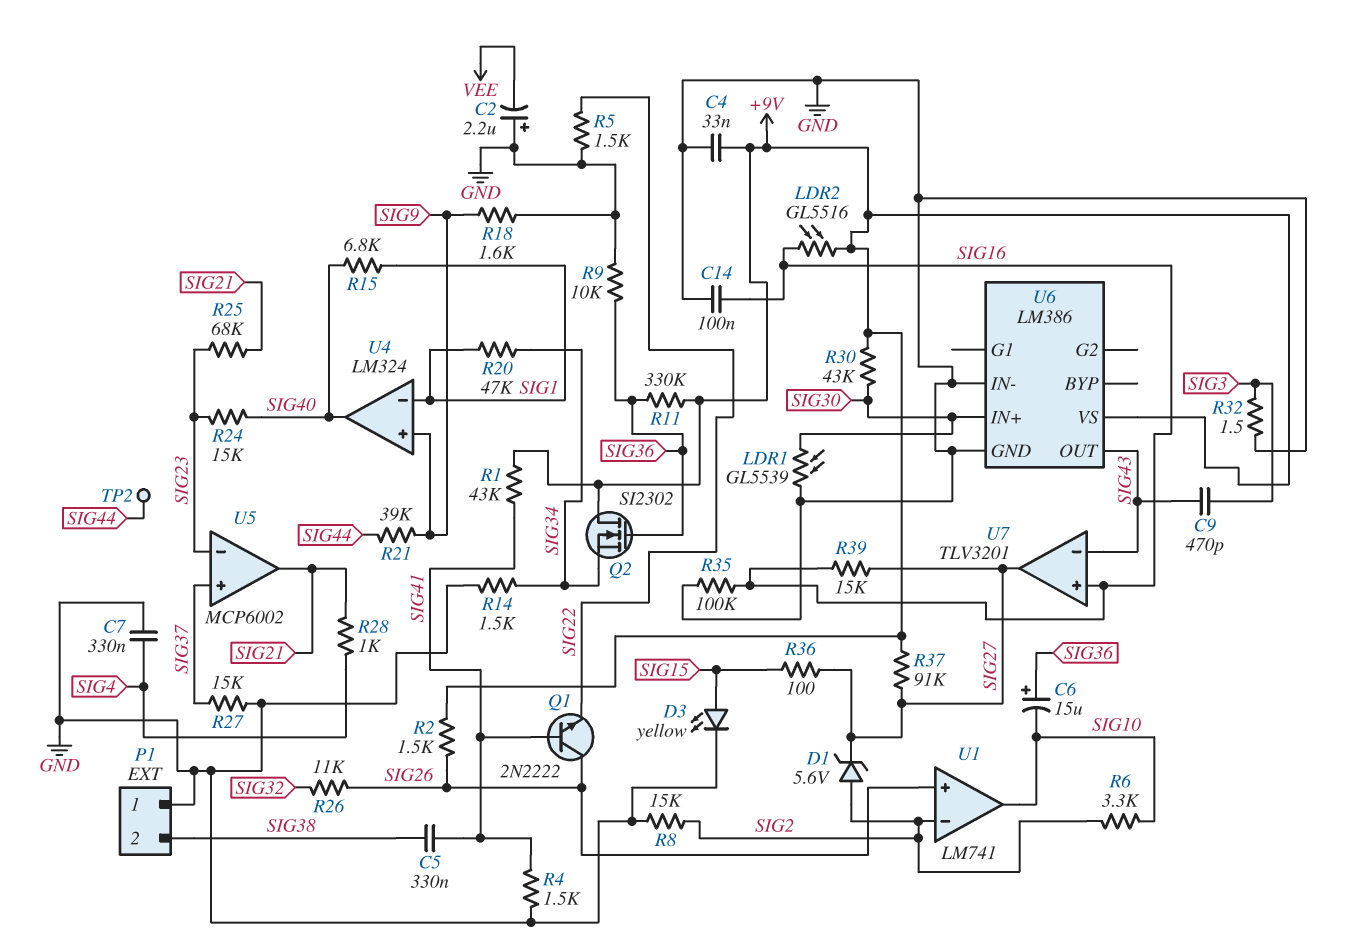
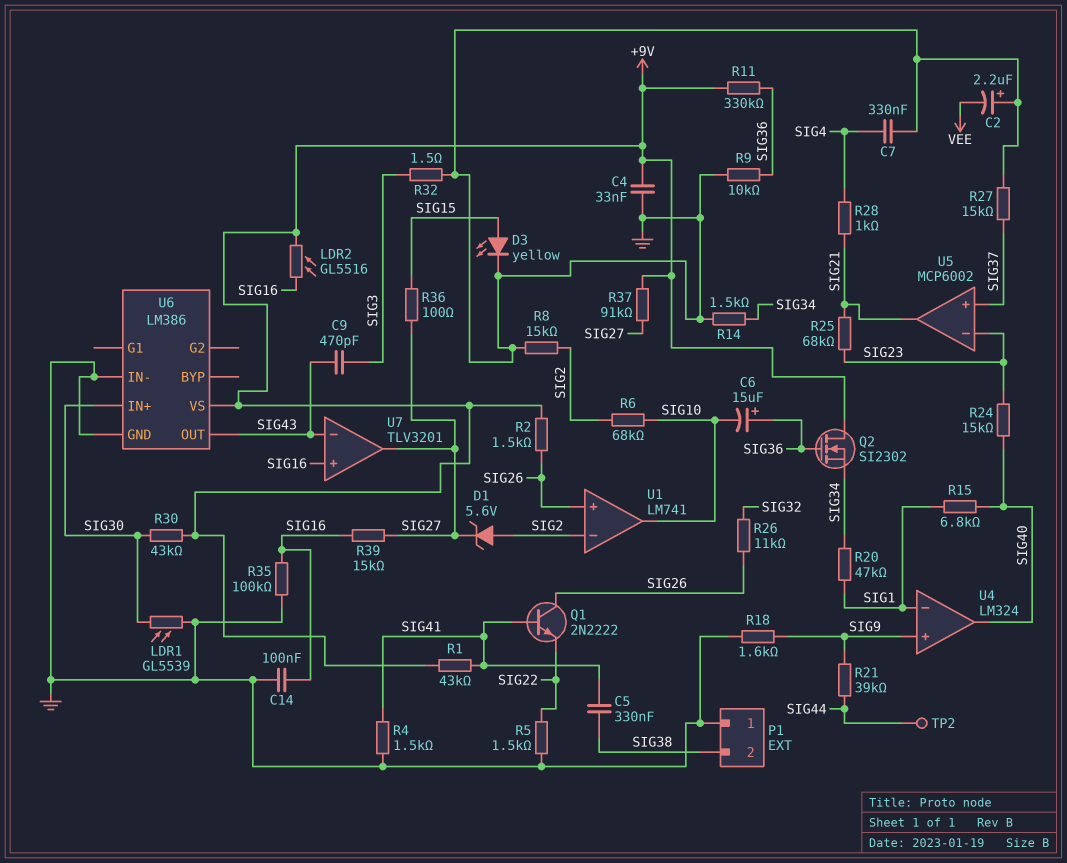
R6: 3.3k (SIG2, SIG10) -> 68k (SIG2, SIG10)

